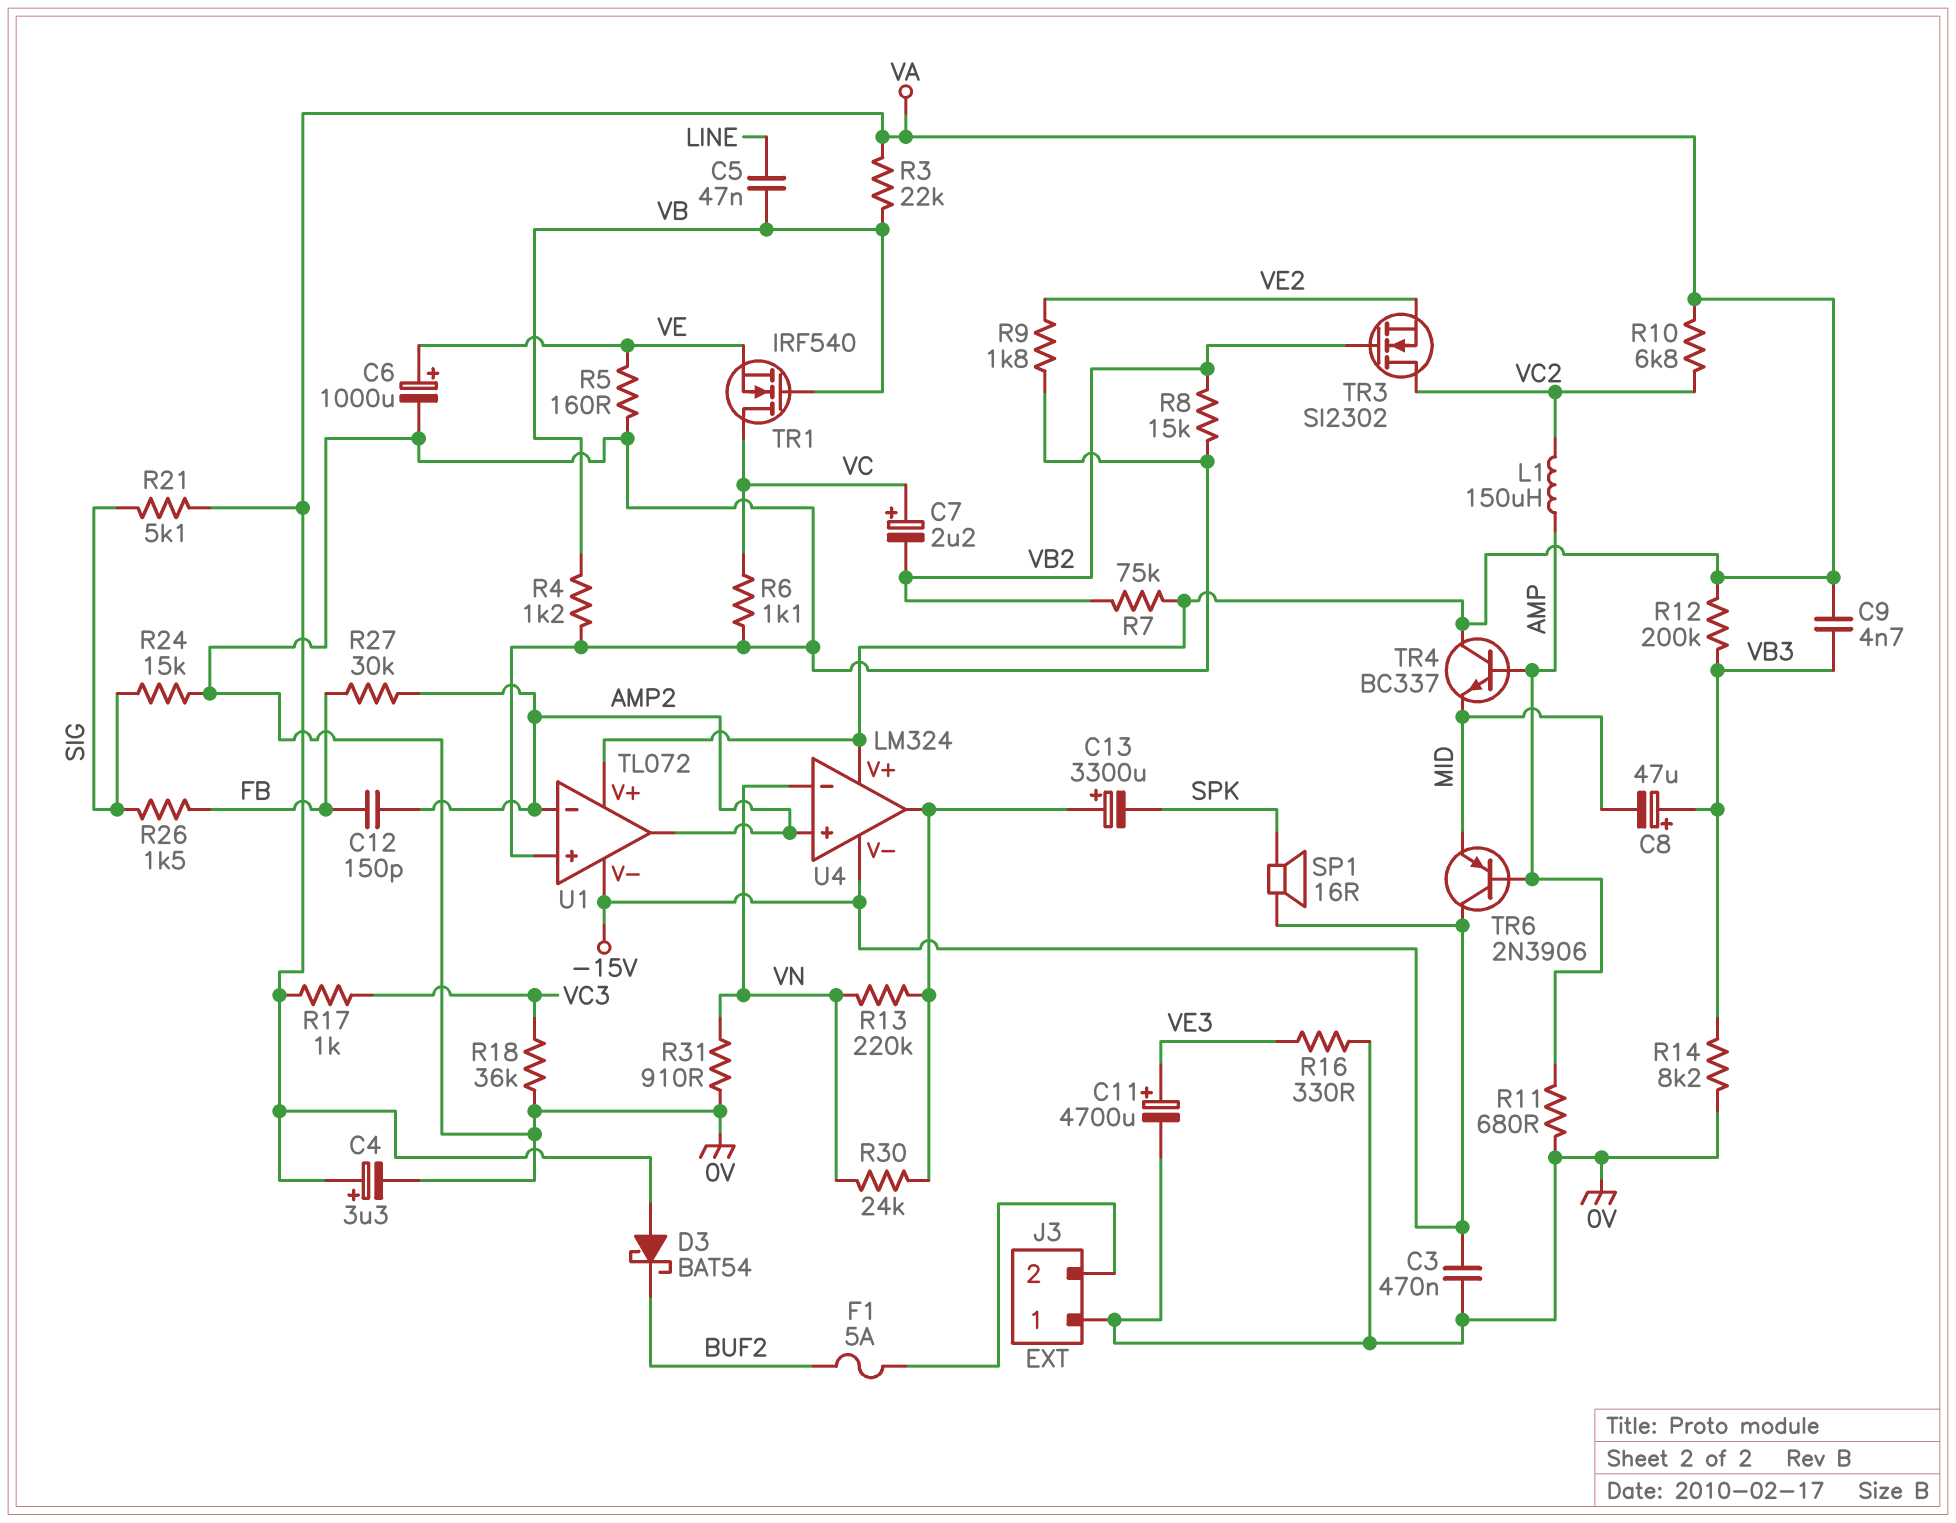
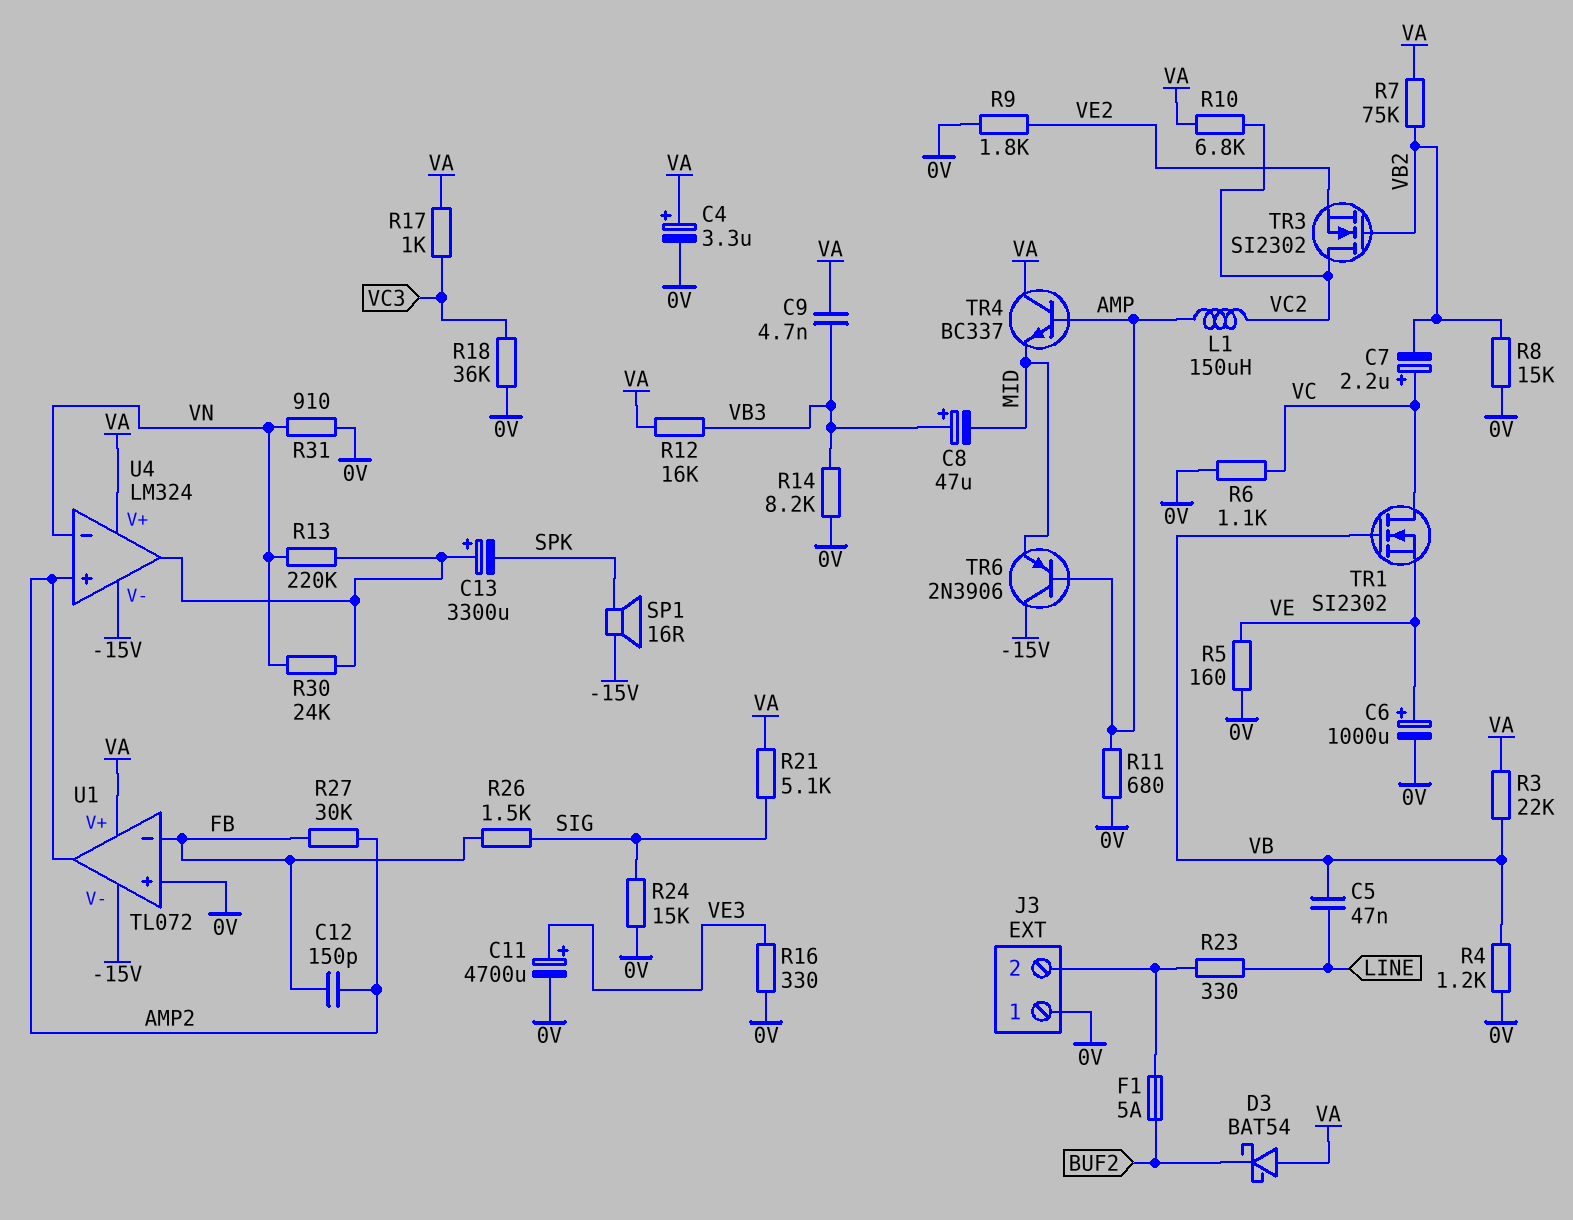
C3: 470nF (-15V, 0V) -> none
R12: 200k (VA, VB3) -> 16k (VA, VB3)
R23: none -> 330 (J3/2, LINE)
TR1: NMOS IRF540 (G VB, D VC, S VE) -> NMOS SI2302 (G VB, D VC, S VE)
U1 pin in-: AMP2 -> FB

